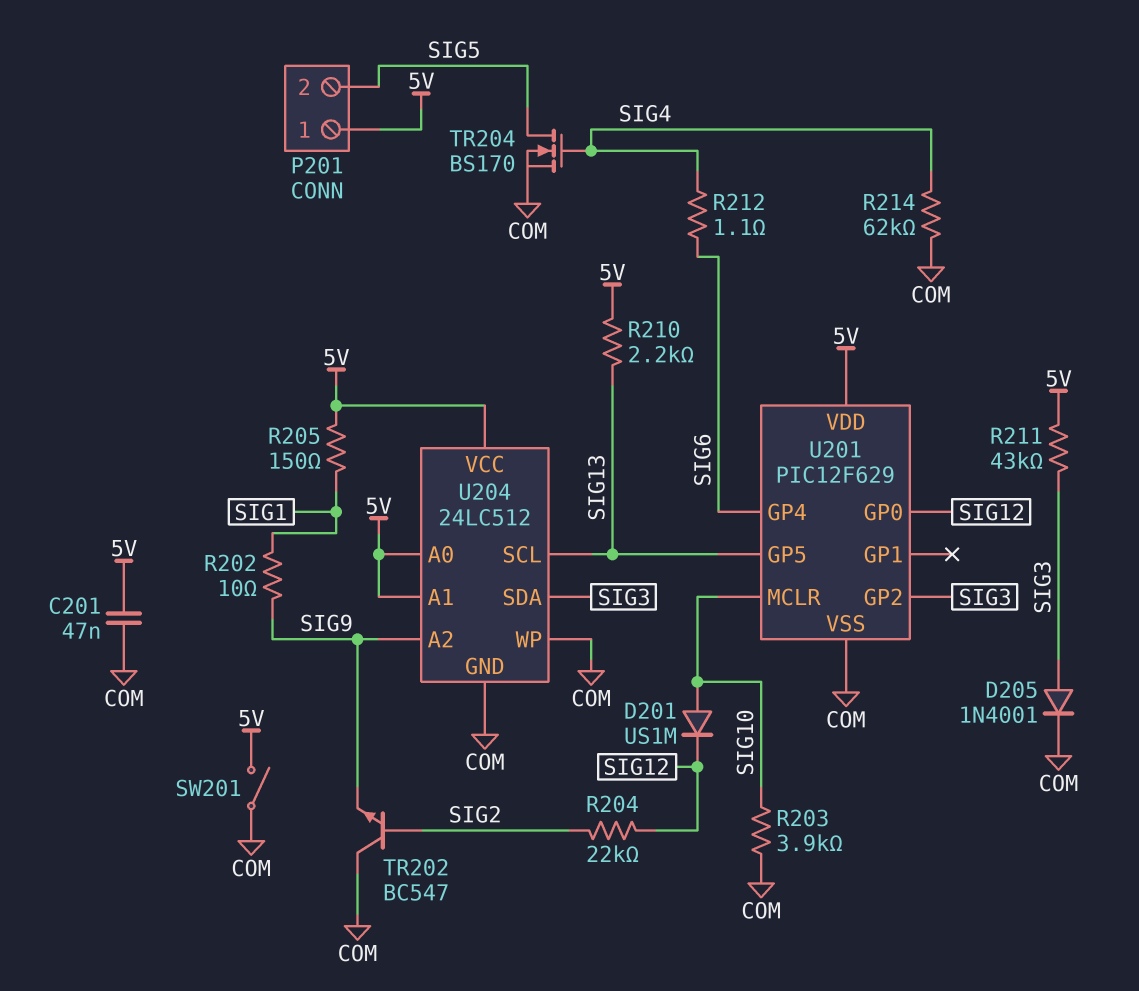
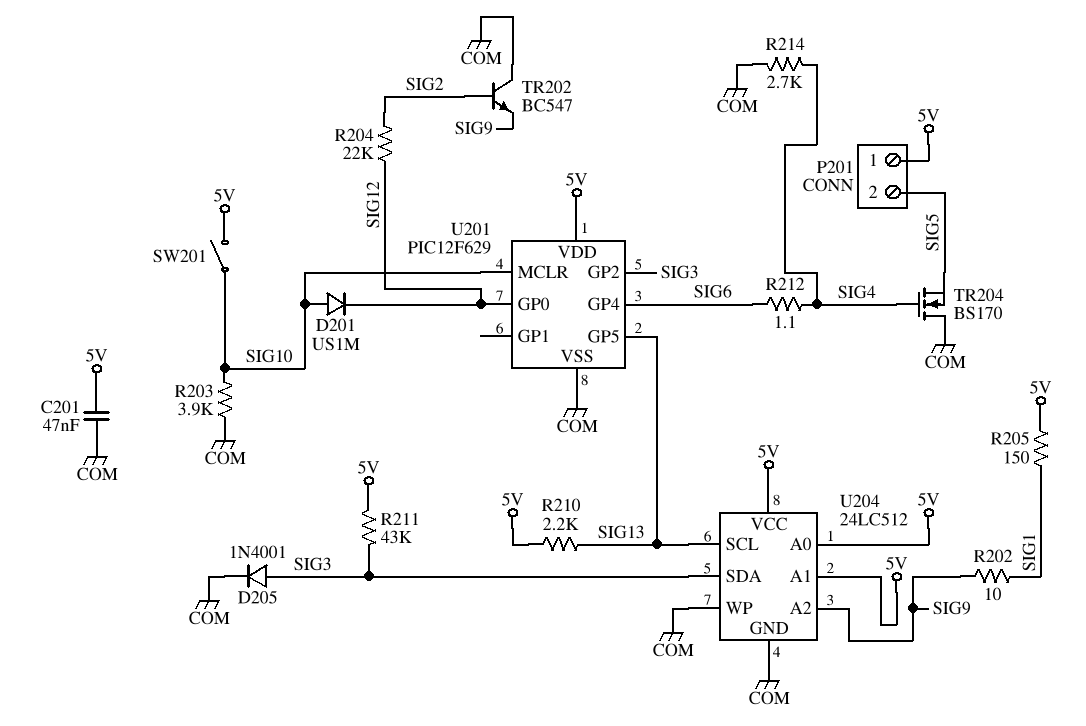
R214: 62k (COM, SIG4) -> 2.7k (COM, SIG4)
SW201: switch (5V, COM) -> switch (5V, SIG10)
TR204: NMOS BS170 (G SIG4, D SIG5, S COM) -> NMOS BS170 (G SIG4, D COM, S SIG5)

